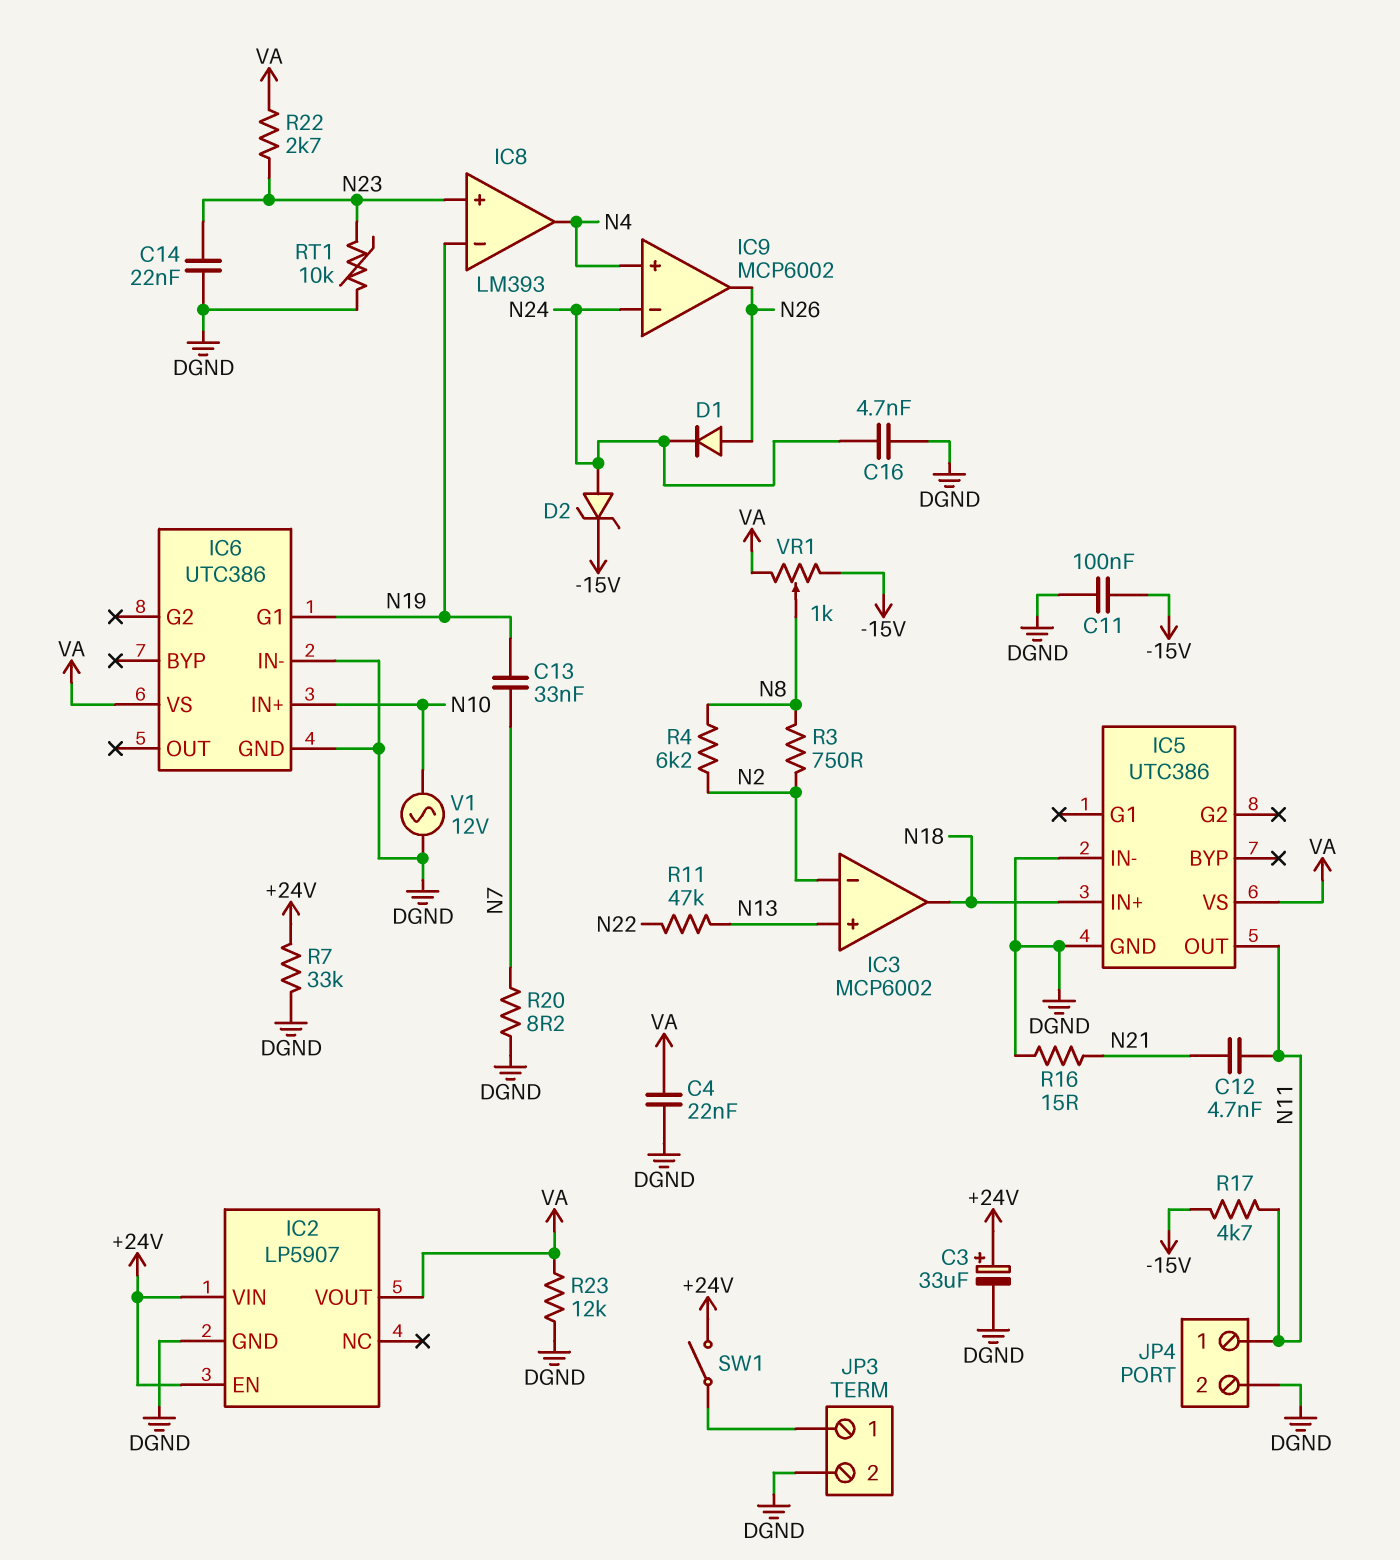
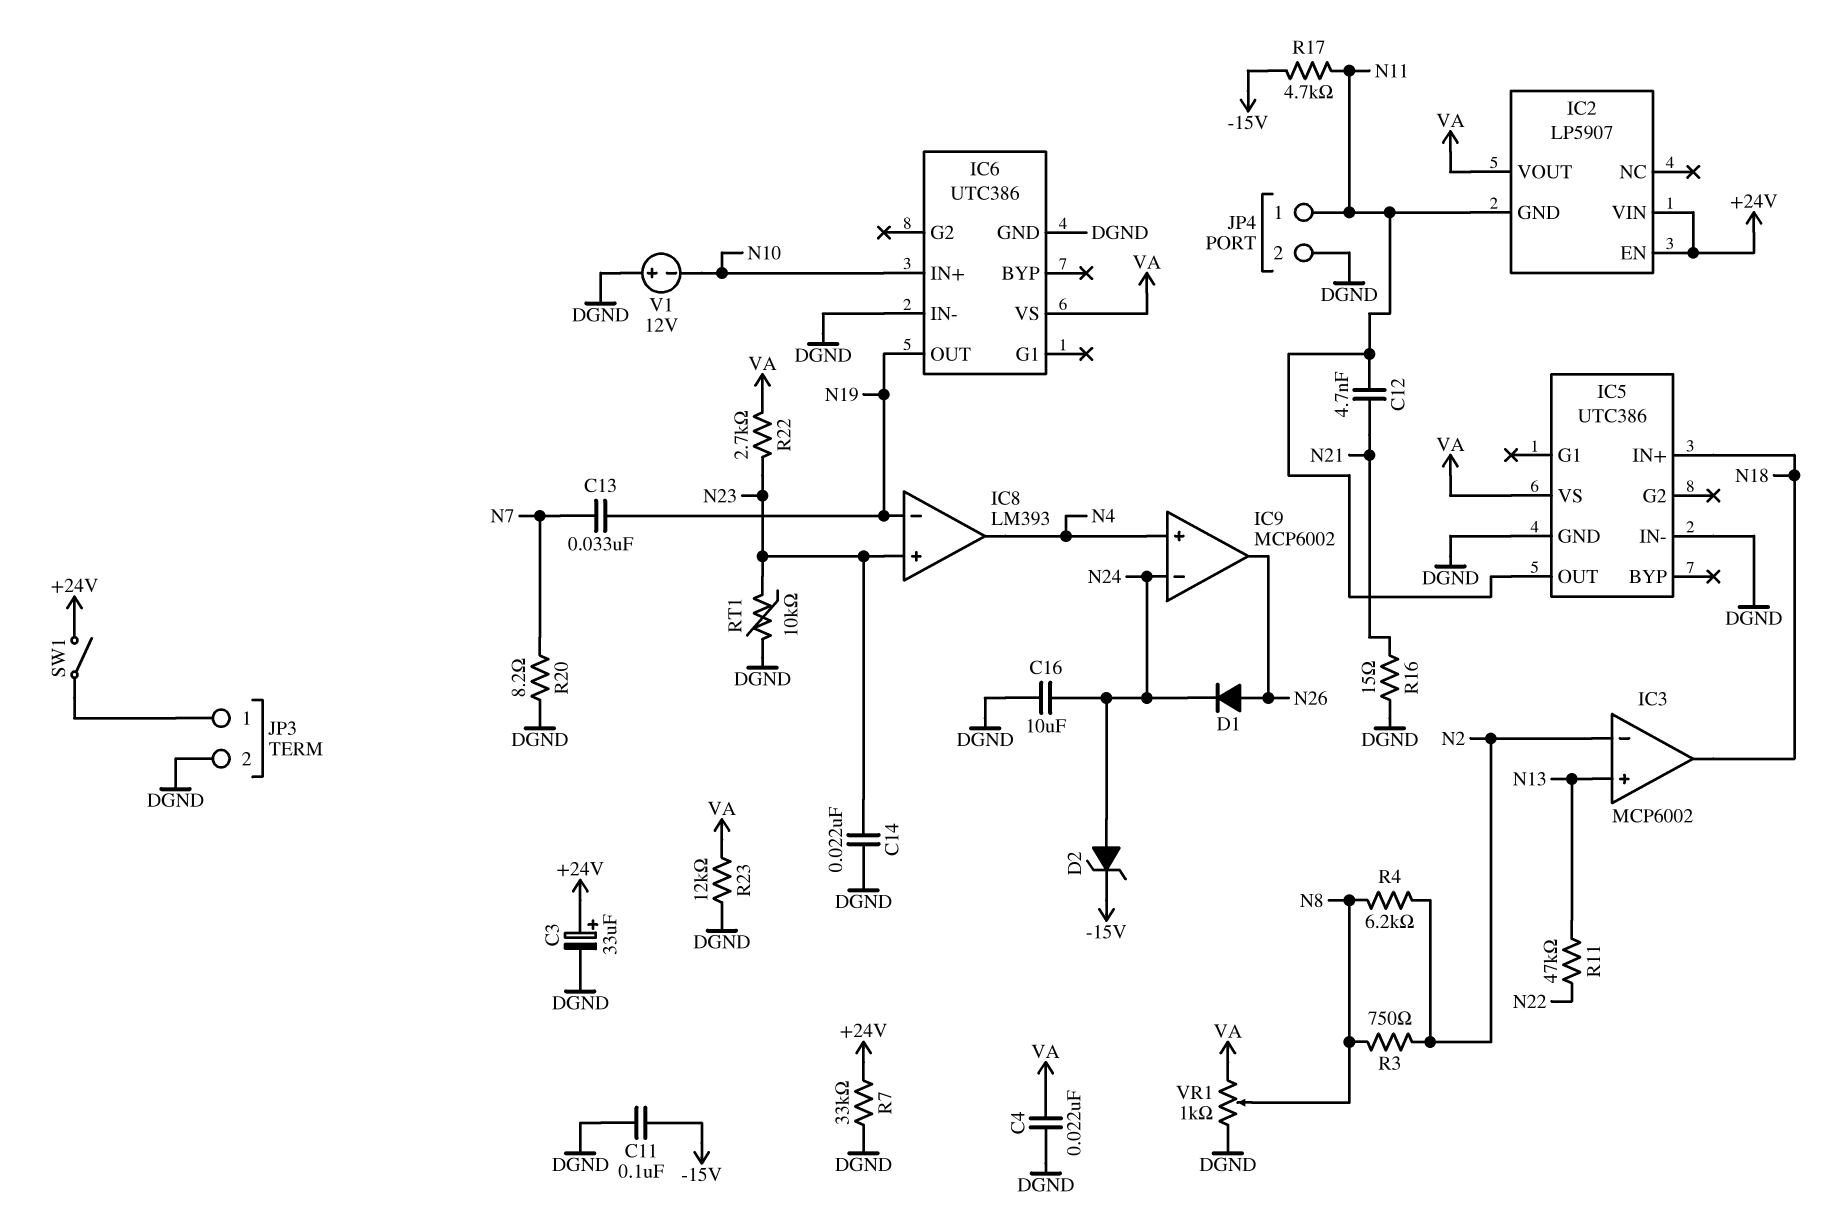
C16: 4.7nF (DGND, N24) -> 10uF (DGND, N24)
IC2 pin GND: DGND -> N11
IC6 pin G1: N19 -> none
IC6 pin OUT: none -> N19
V1: AC 12V (DGND, N10) -> 12V (plus DGND, minus N10)
VR1: 1k (-15V, VA, wiper N8) -> 1k (DGND, VA, wiper N8)

